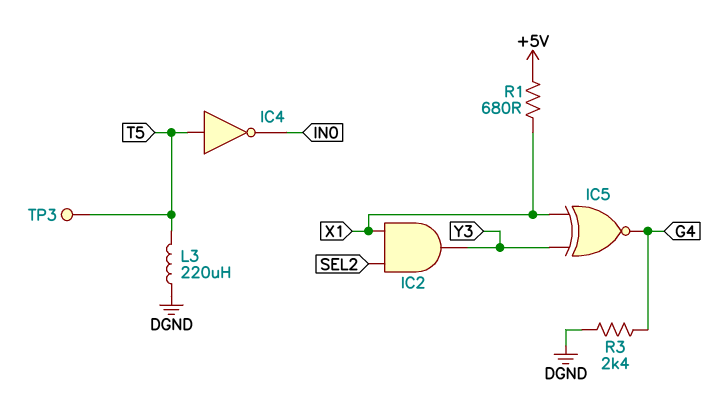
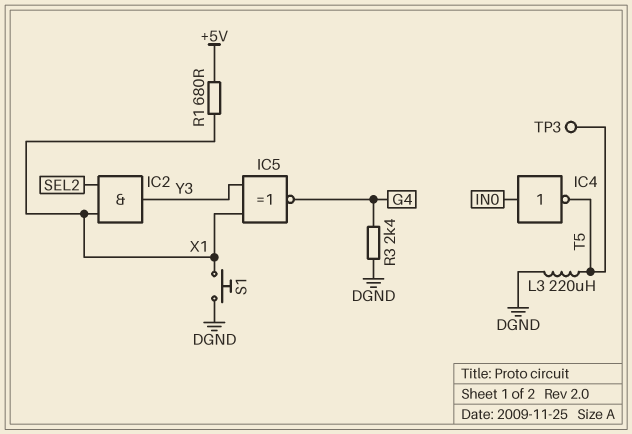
IC4: NOT (in T5, out IN0) -> NOT (in IN0, out T5)
S1: none -> button (DGND, X1)

